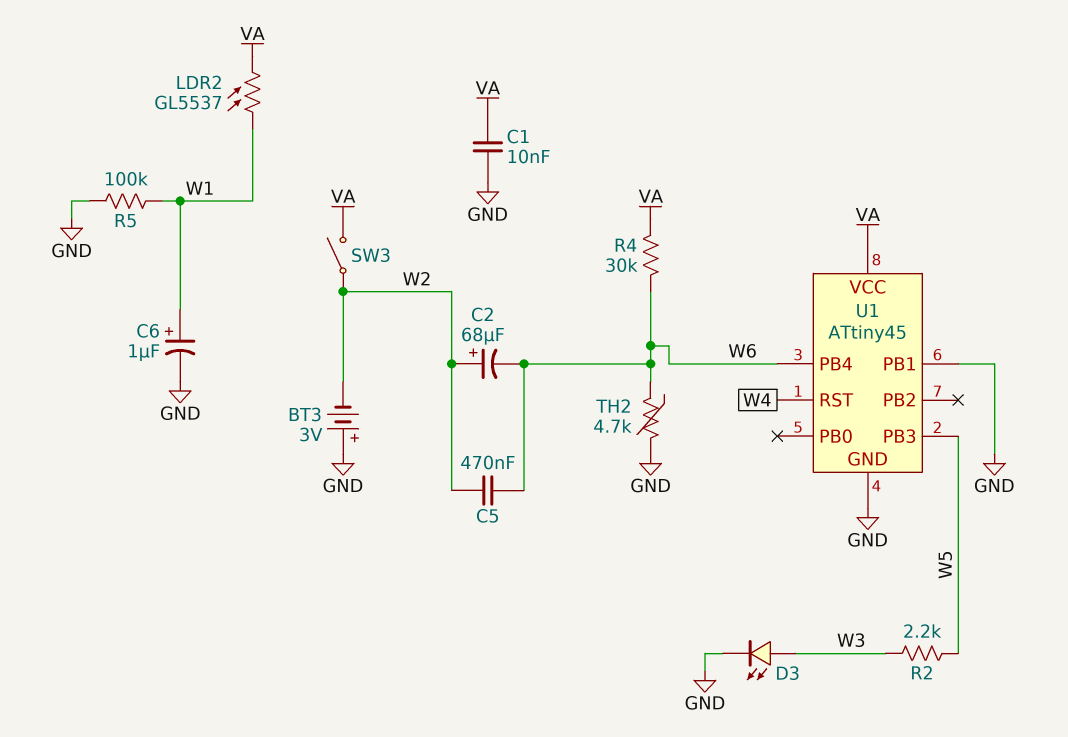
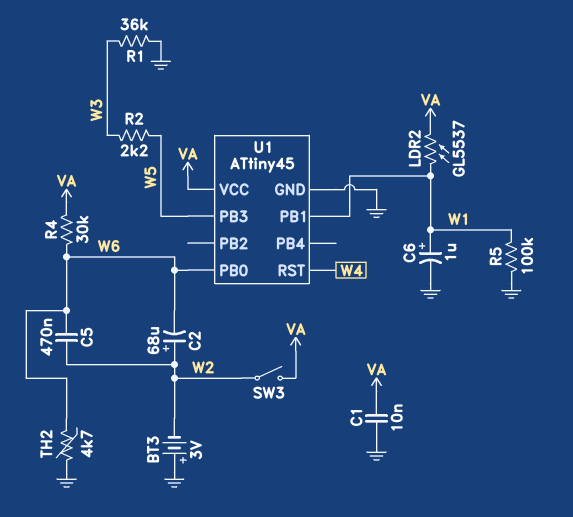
D3: LED (A W3, K GND) -> none
R1: none -> 36k (GND, W3)
U1 pin PB0: none -> W6
U1 pin PB1: GND -> W1
U1 pin PB4: W6 -> none

